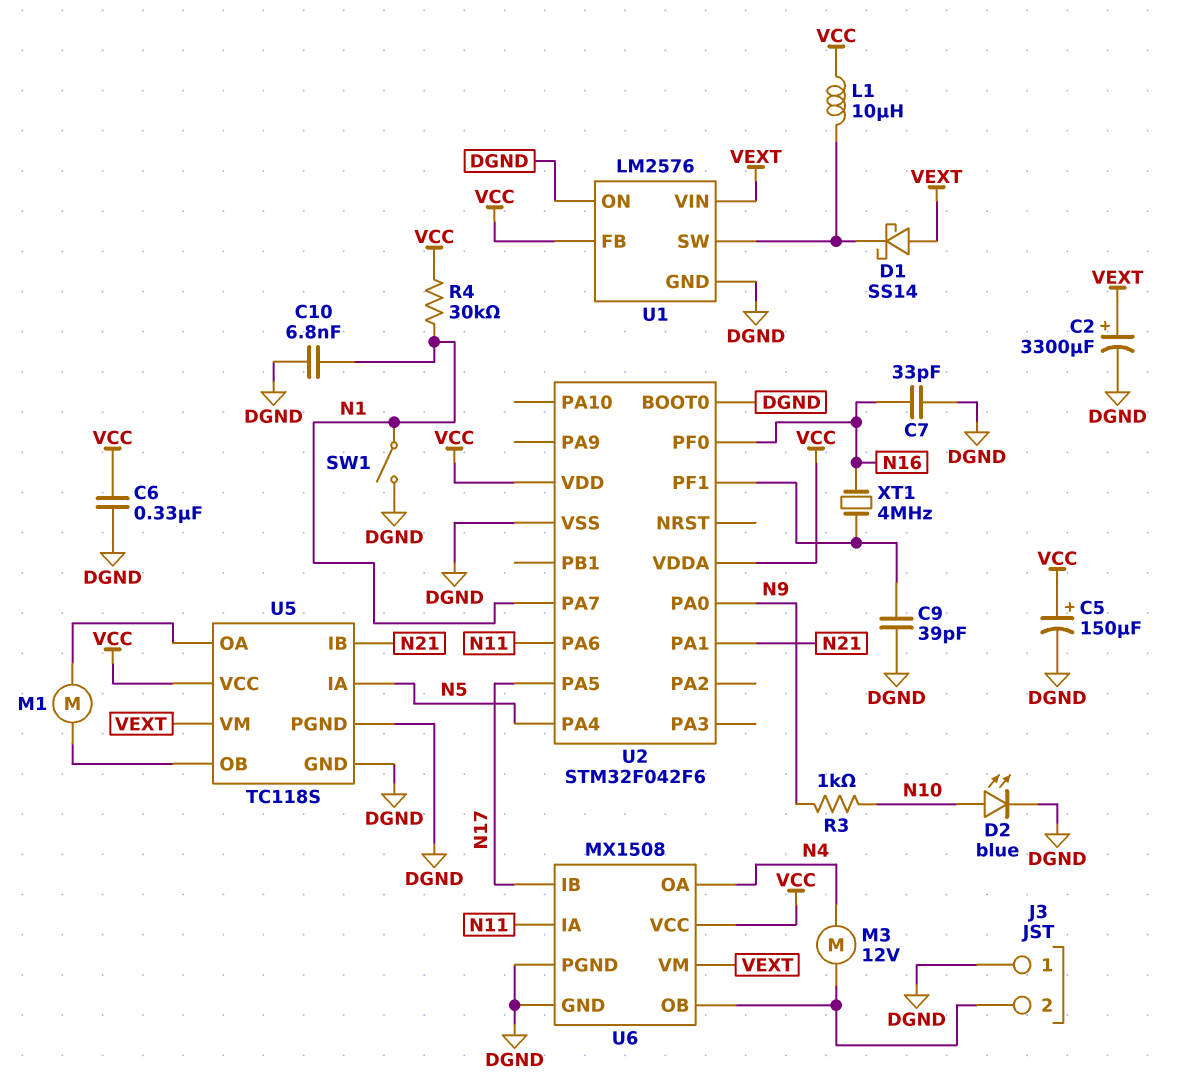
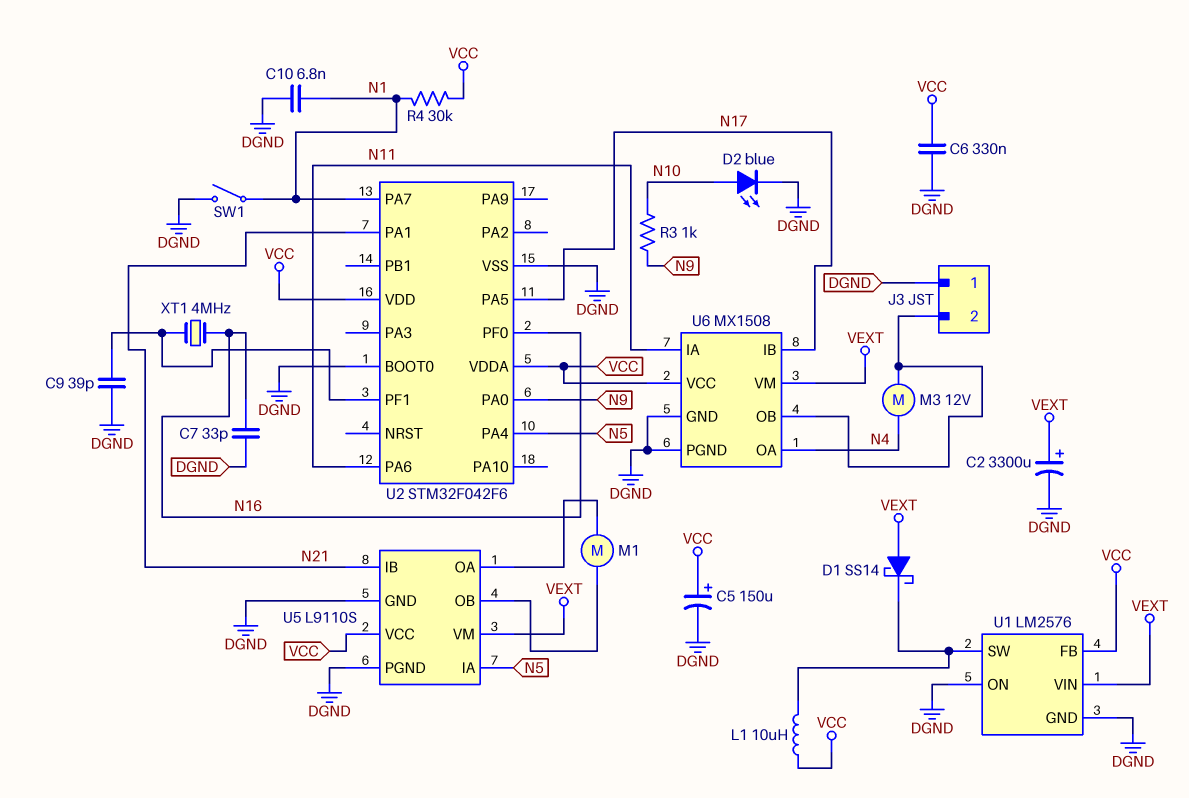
U5: TC118S -> L9110S

